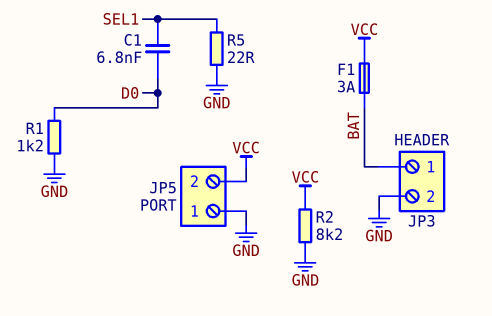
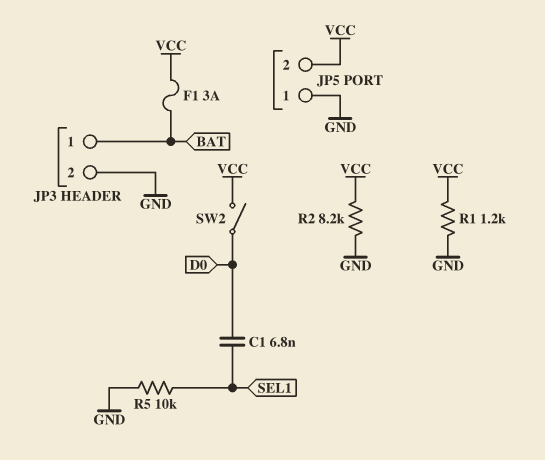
R1: 1.2k (D0, GND) -> 1.2k (GND, VCC)
R5: 22 (GND, SEL1) -> 10k (GND, SEL1)
SW2: none -> switch (D0, VCC)

